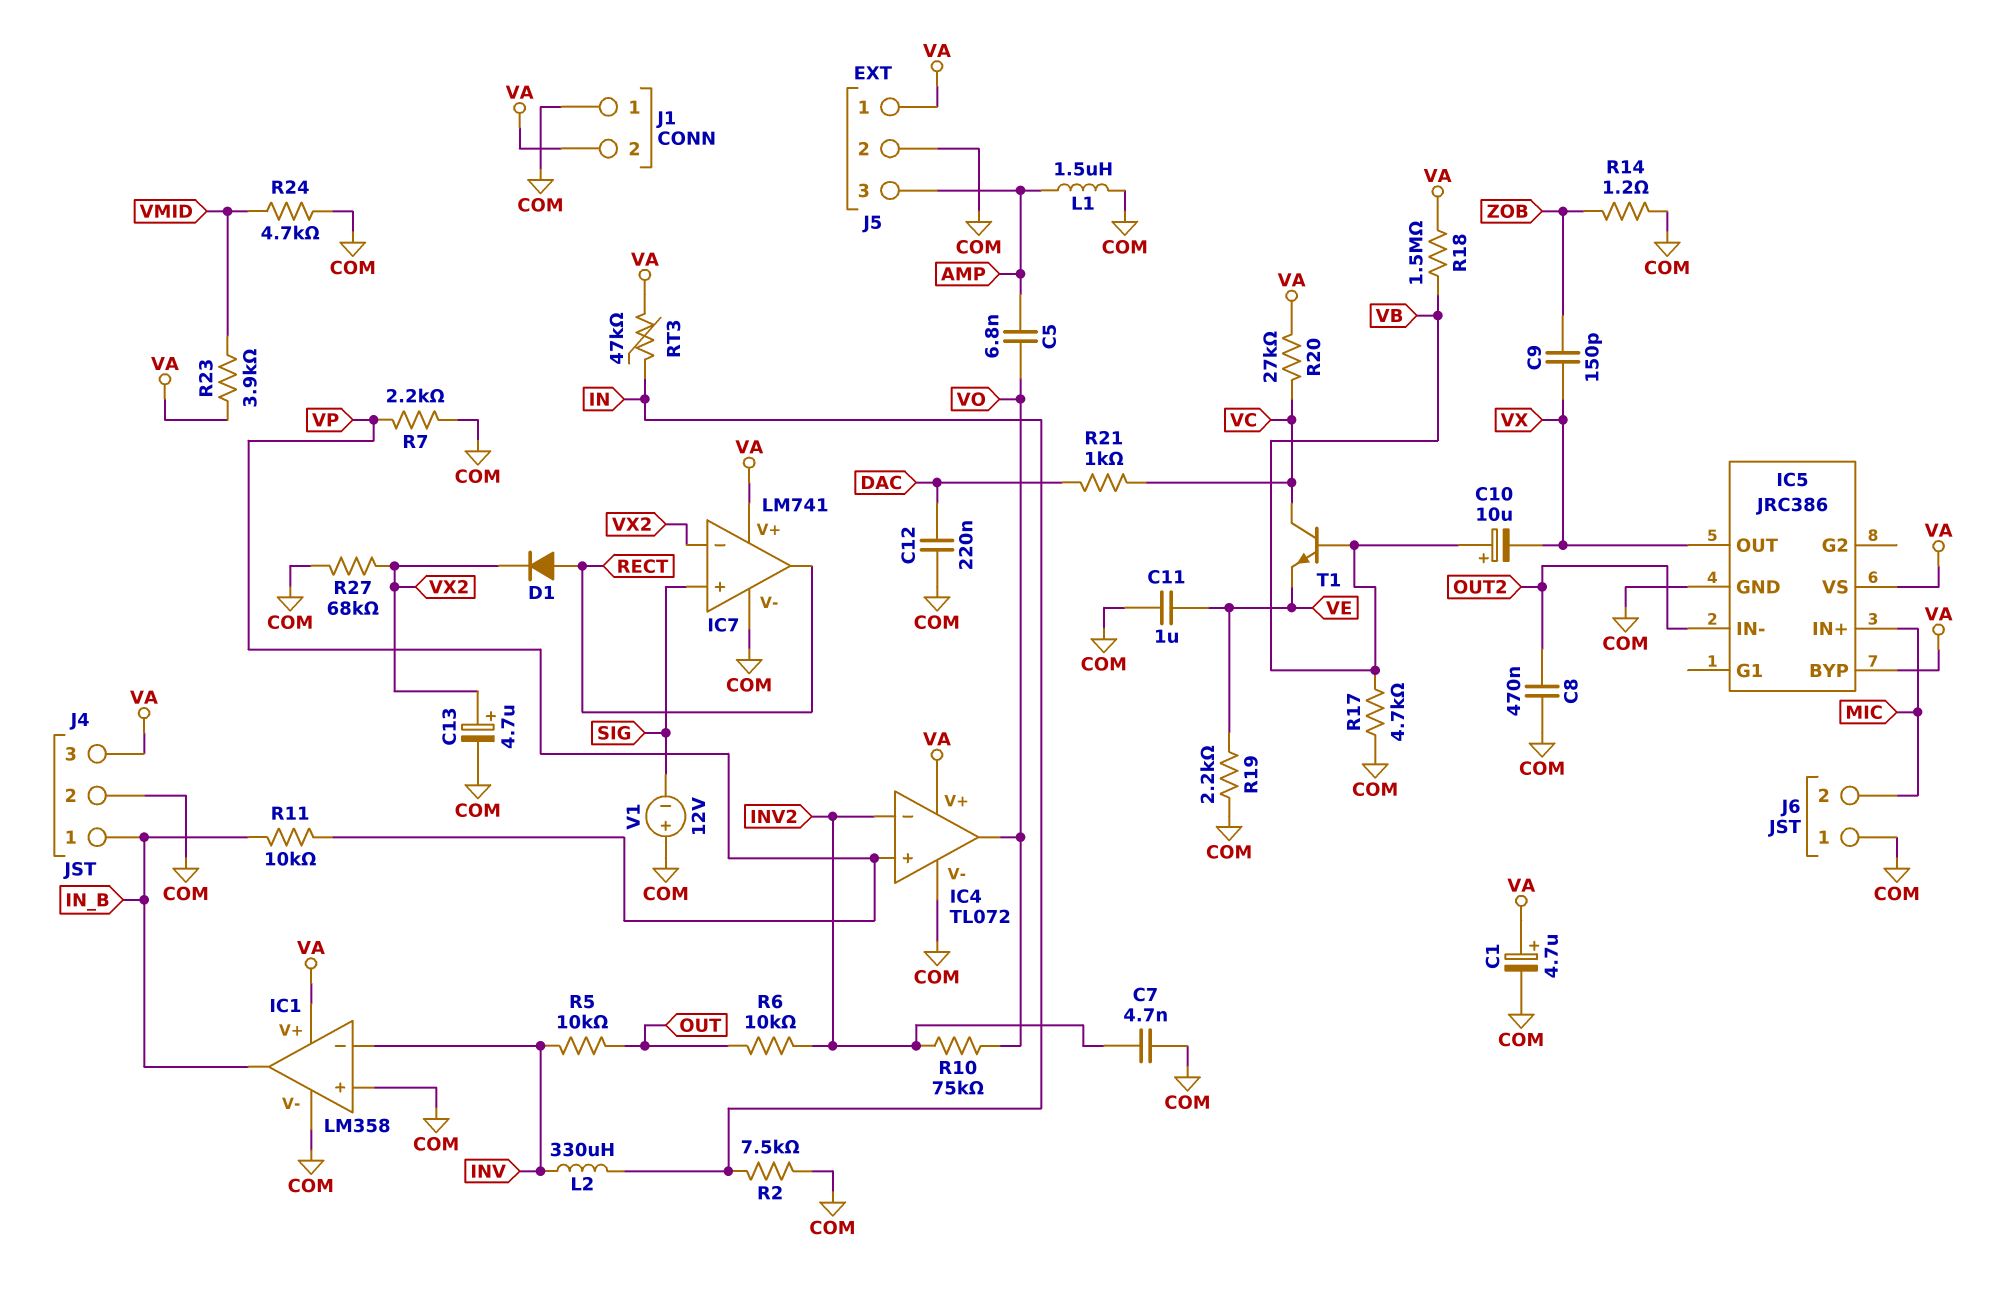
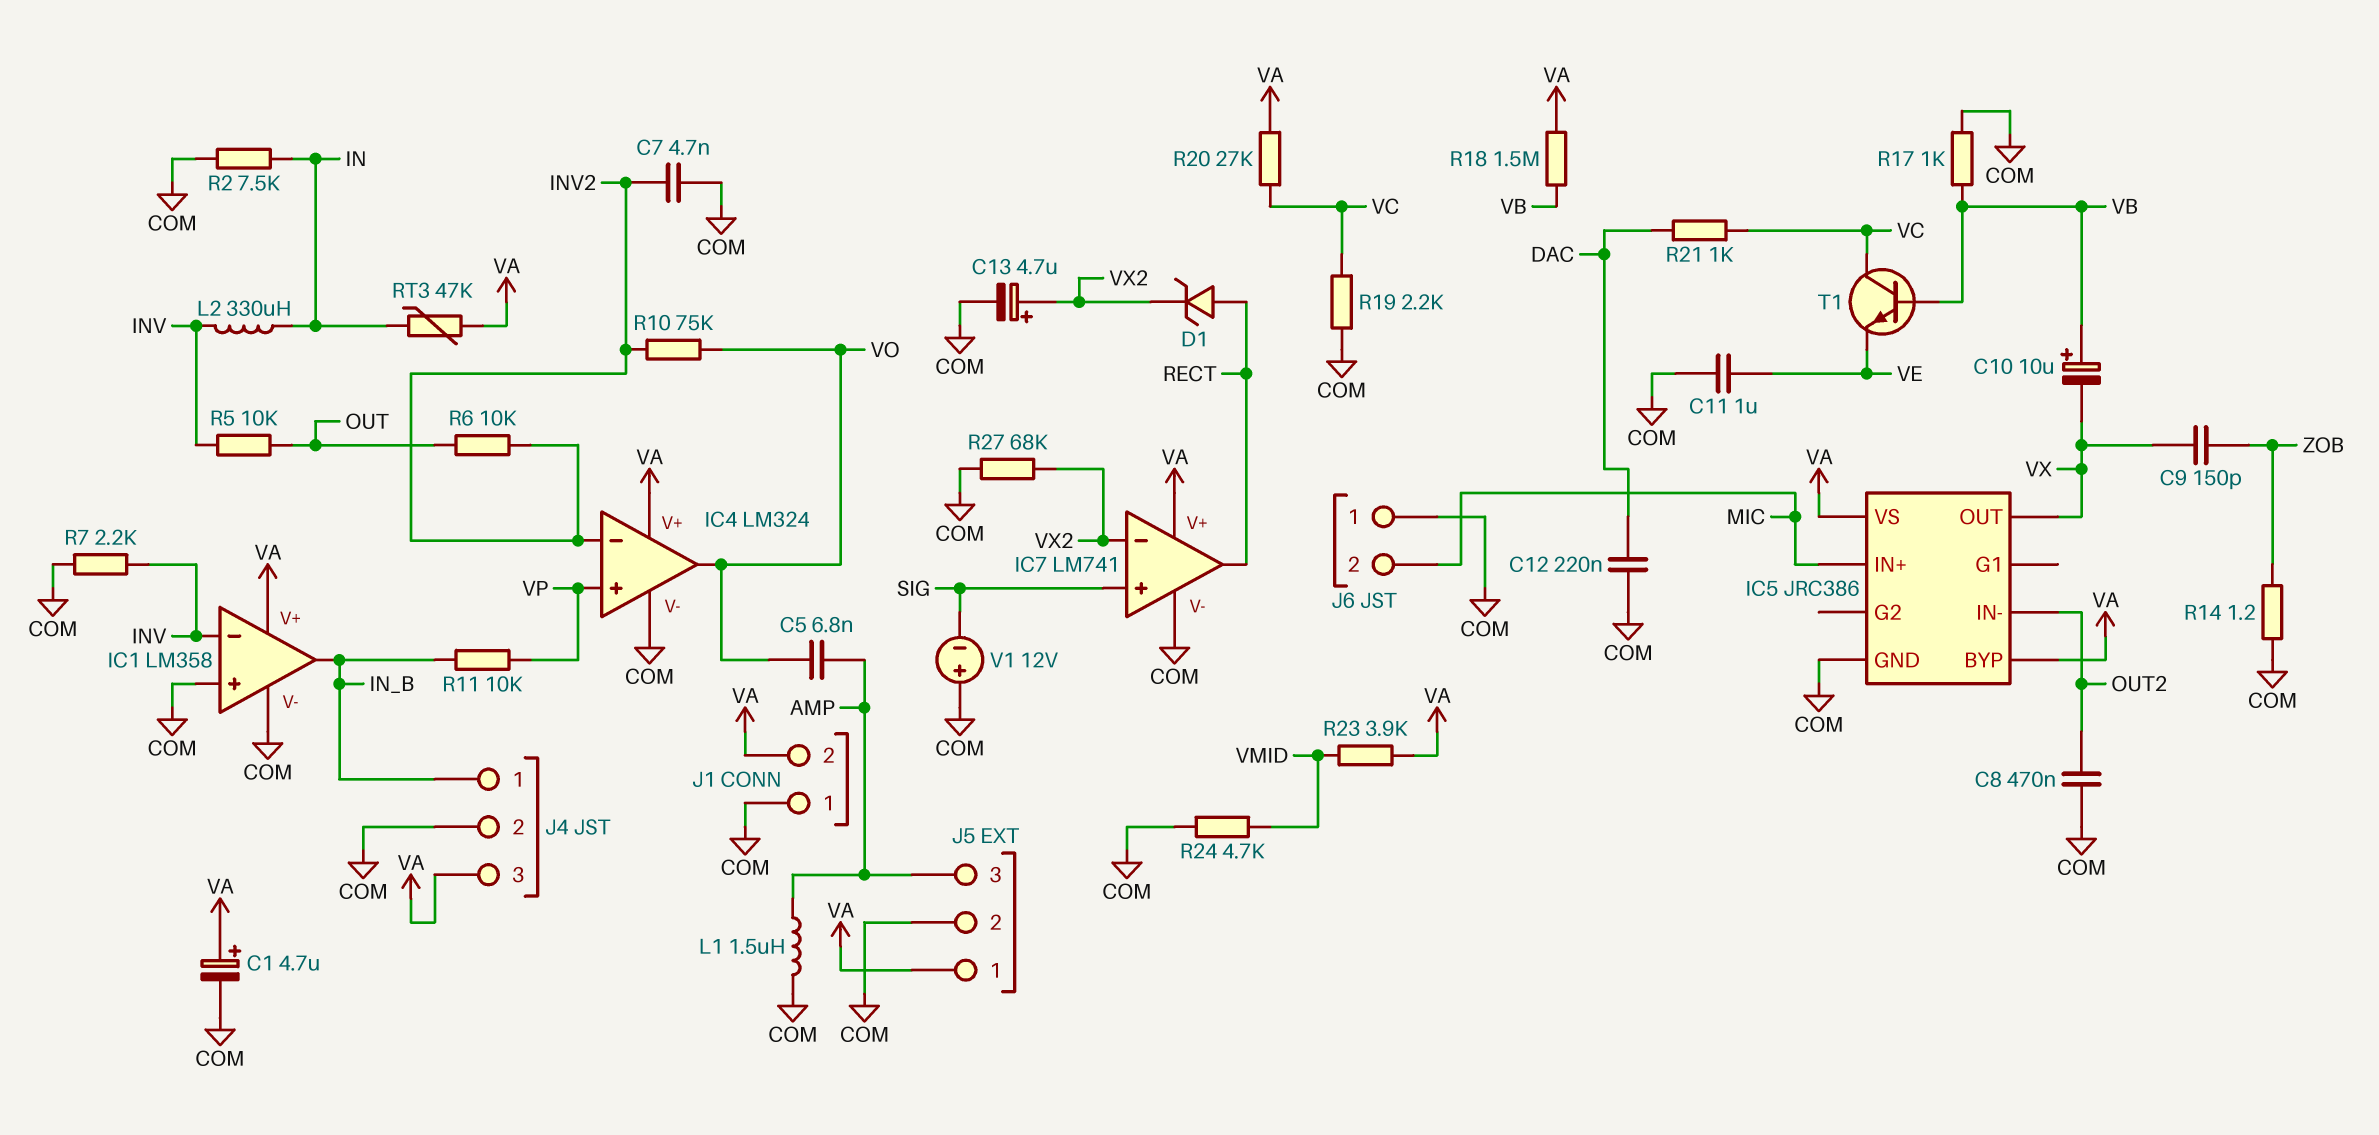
D1: diode (A RECT, K VX2) -> zener (A RECT, K VX2)
IC4: TL072 -> LM324
R7: 2.2k (COM, VP) -> 2.2k (COM, INV)
R17: 4.7k (COM, VB) -> 1k (COM, VB)
R19: 2.2k (COM, VE) -> 2.2k (COM, VC)

